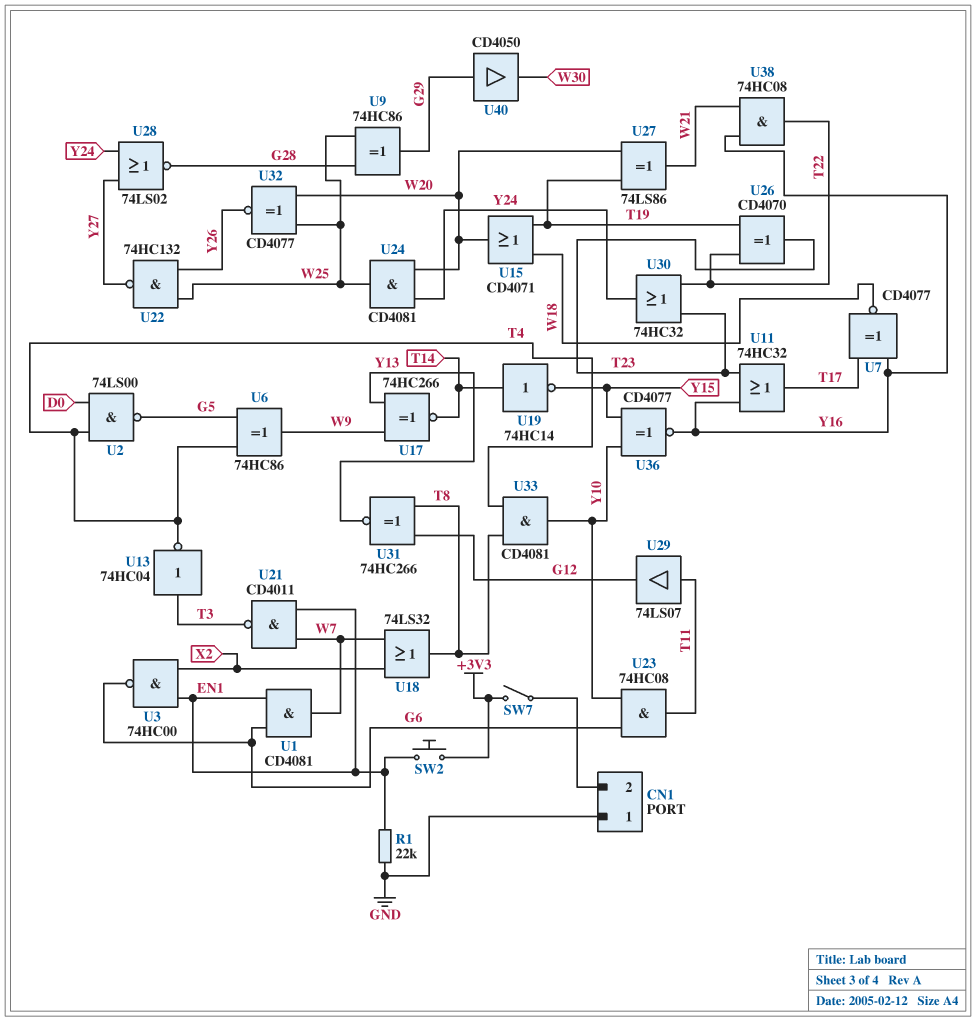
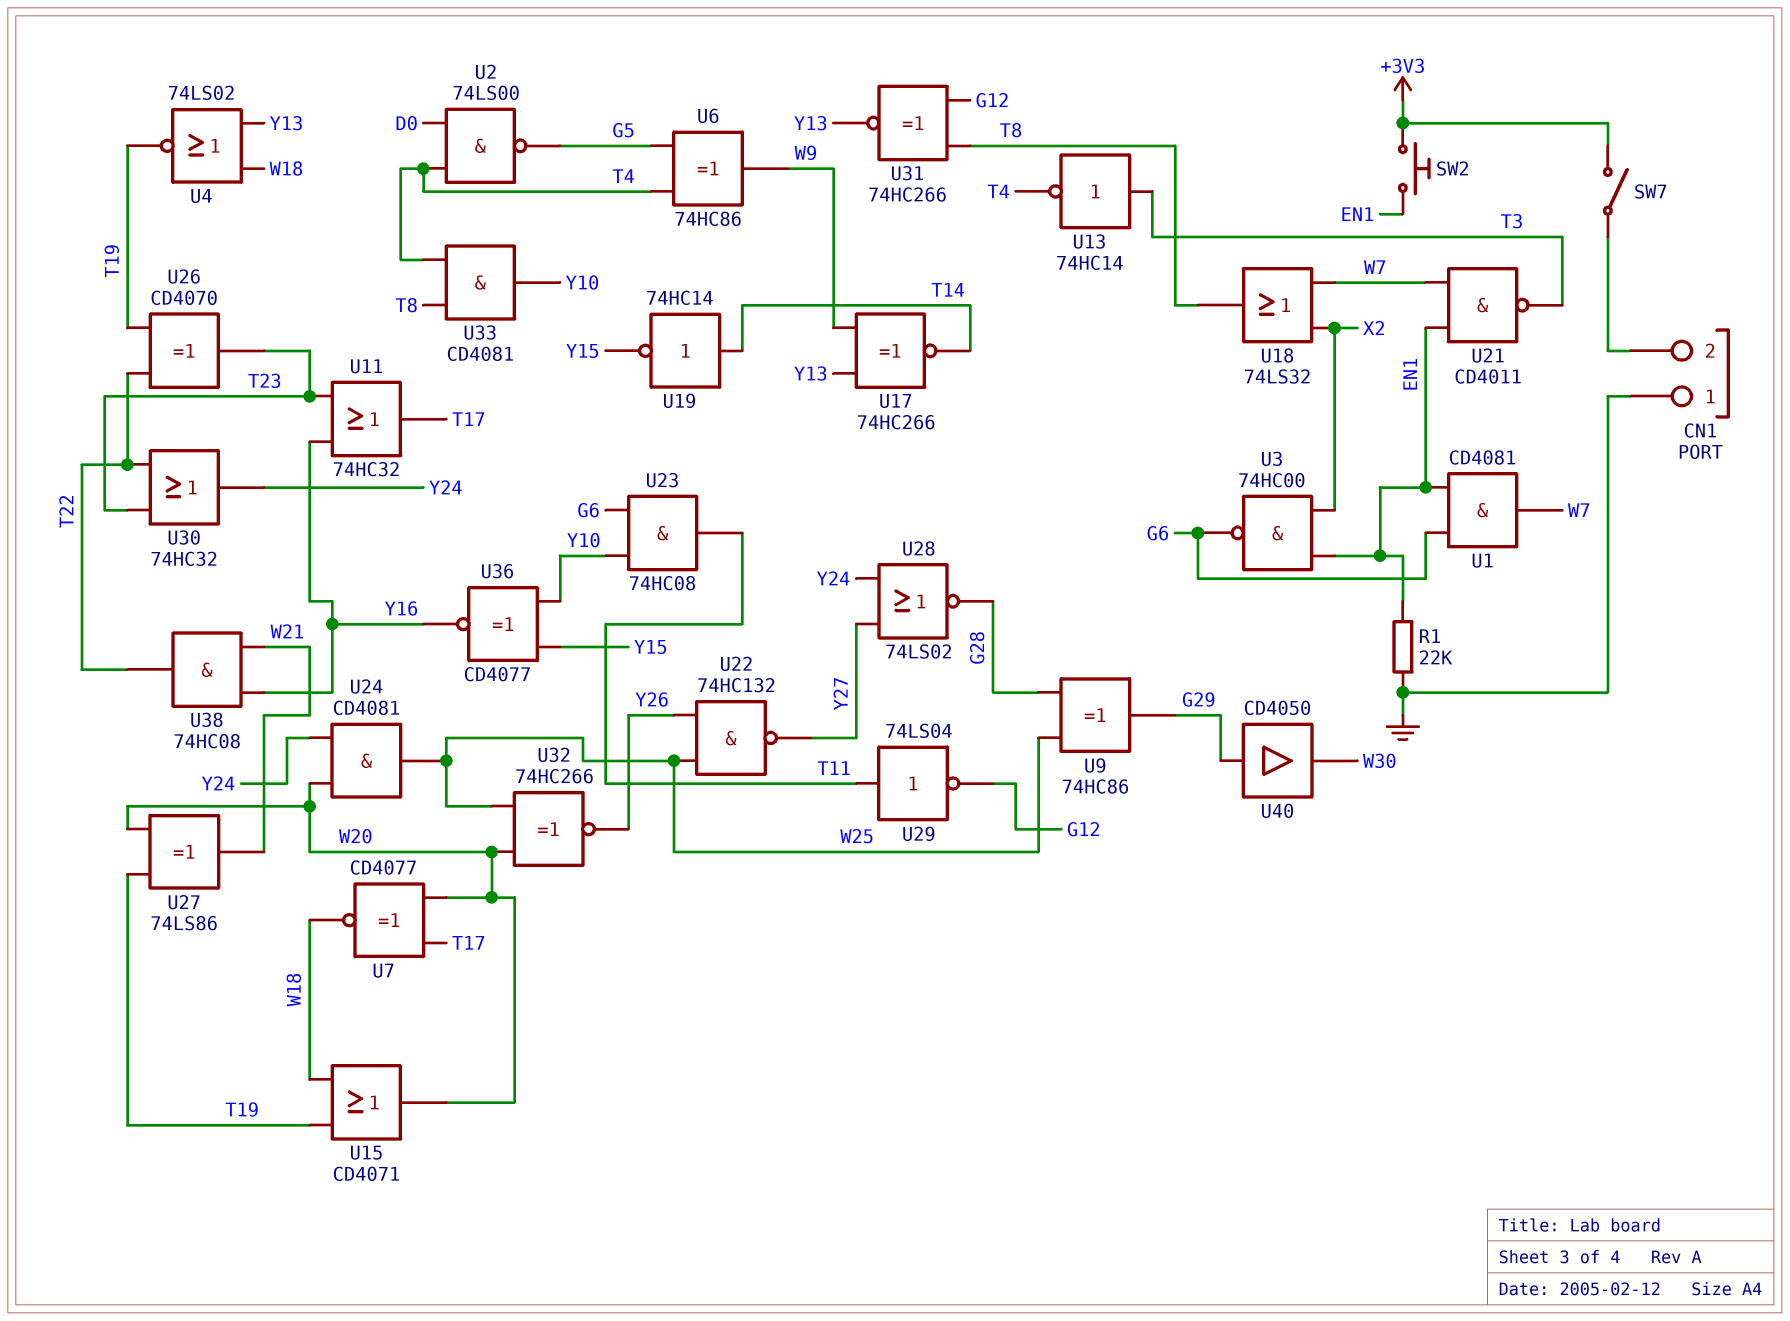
U4: none -> NOR 74LS02 (in W18, in Y13, out T19)
U7: XNOR CD4077 (in T17, in Y16, out W18) -> XNOR CD4077 (in T17, in W20, out W18)
U13: NOT 74HC04 (in T3, out T4) -> NOT 74HC14 (in T3, out T4)
U29: buffer 74LS07 (in T11, out G12) -> NOT 74LS04 (in T11, out G12)
U32: XNOR CD4077 (in W20, in W25, out Y26) -> XNOR 74HC266 (in W20, in W25, out Y26)

